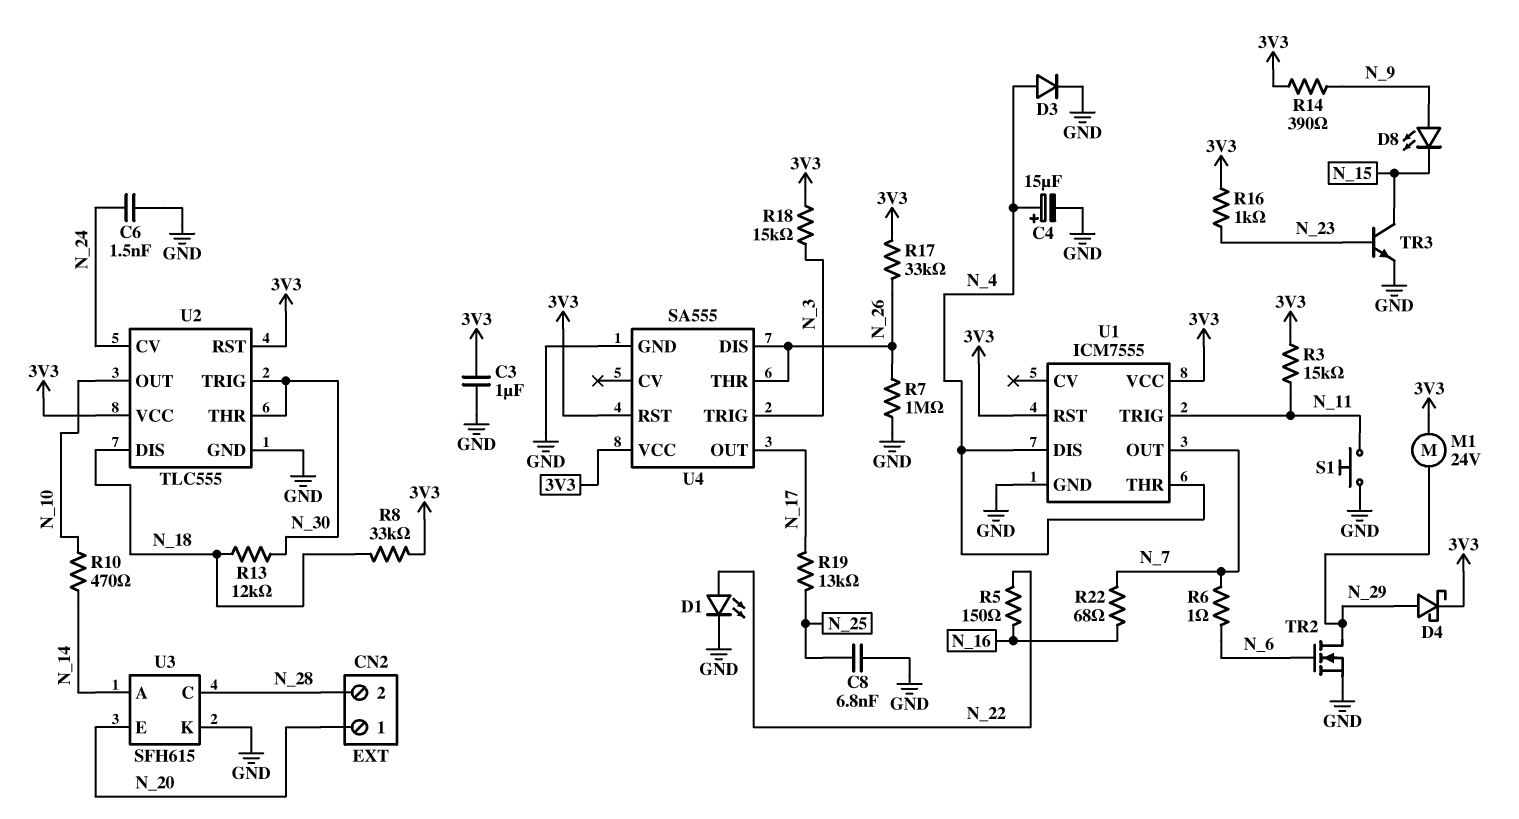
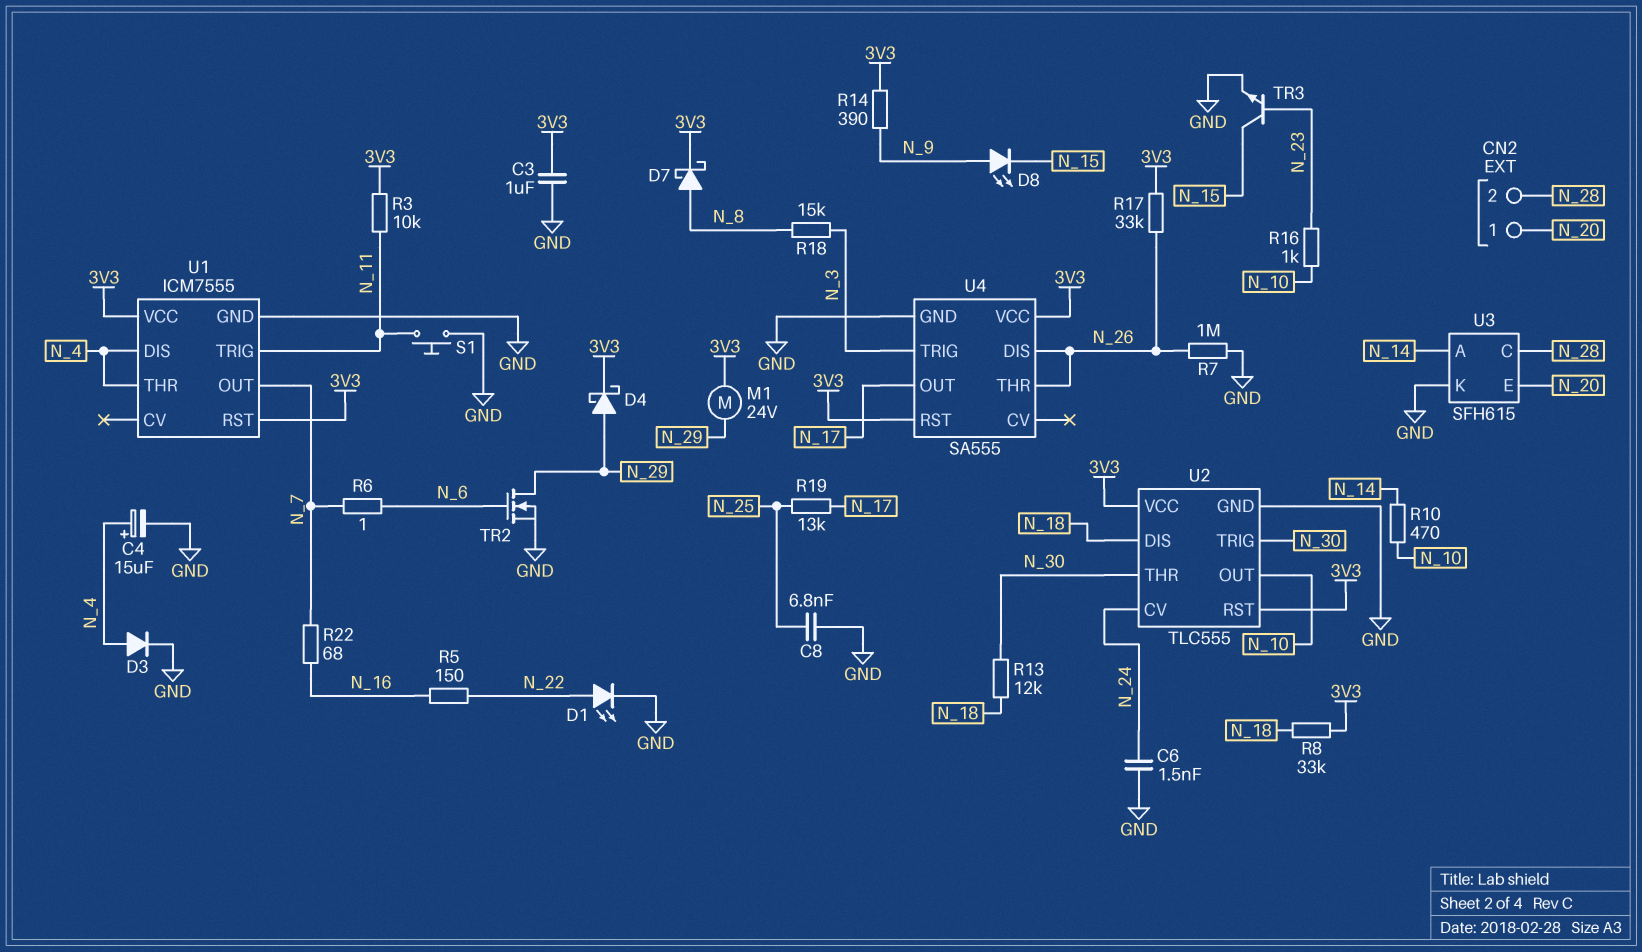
D7: none -> schottky (A N_8, K 3V3)
R3: 15k (3V3, N_11) -> 10k (3V3, N_11)
R16: 1k (3V3, N_23) -> 1k (N_10, N_23)
R18: 15k (3V3, N_3) -> 15k (N_3, N_8)

